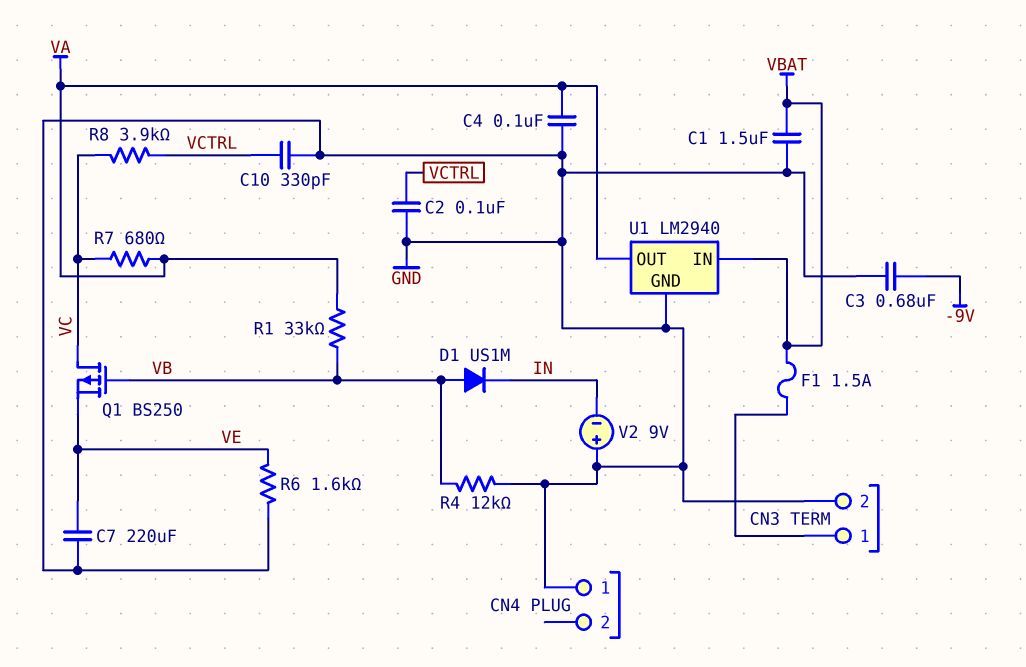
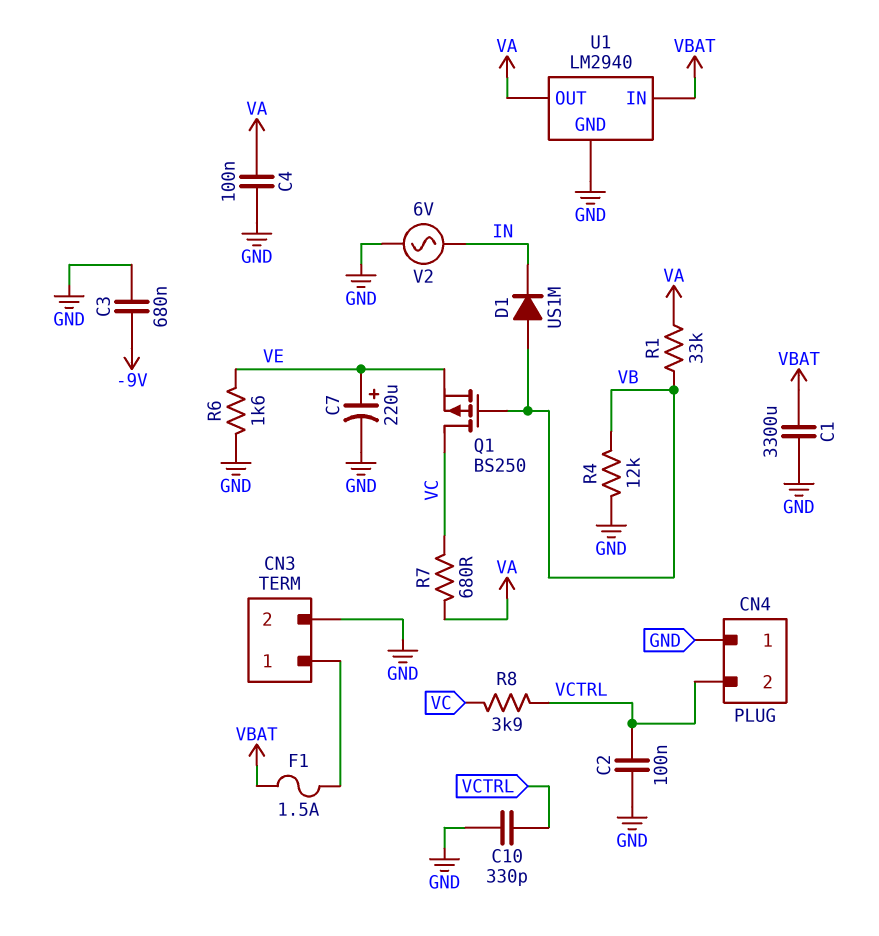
C1: 1.5uF (GND, VBAT) -> 3300uF (GND, VBAT)
C7: 220uF (GND, VE) -> 220uF (plus VE, minus GND)
CN4 pin 2: none -> VCTRL
V2: 9V (plus GND, minus IN) -> AC 6V (GND, IN)

